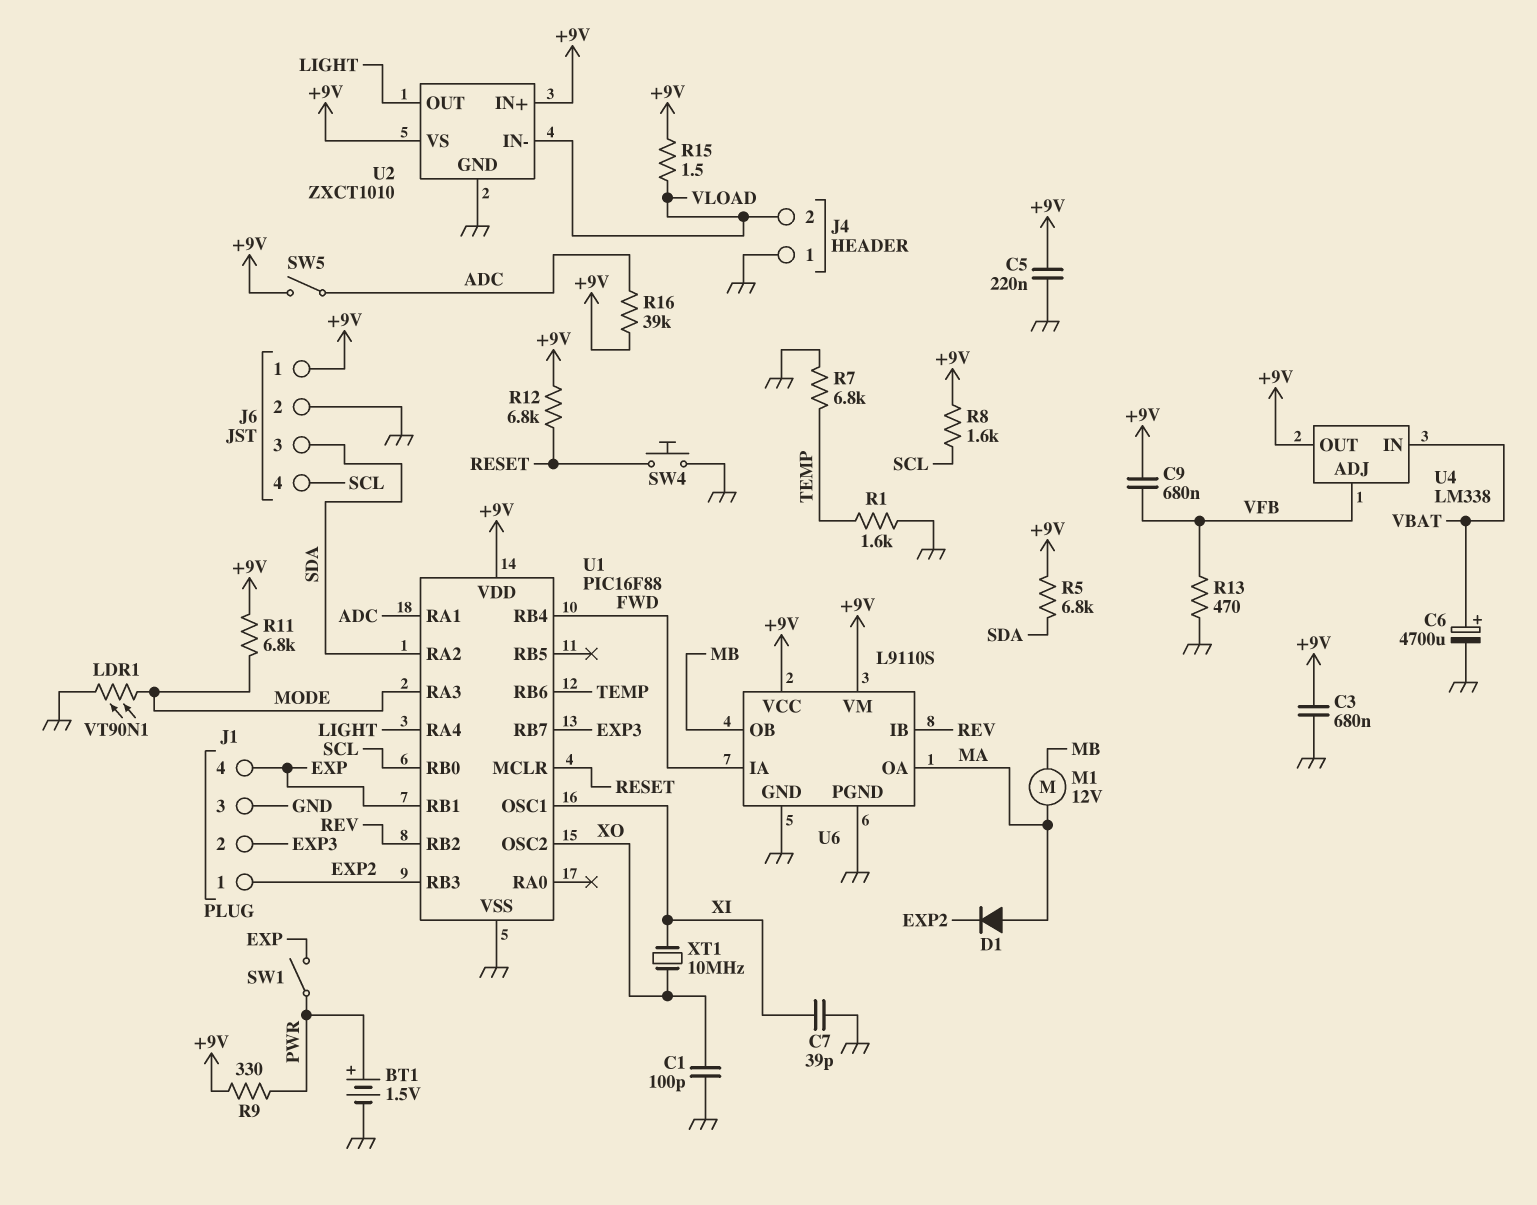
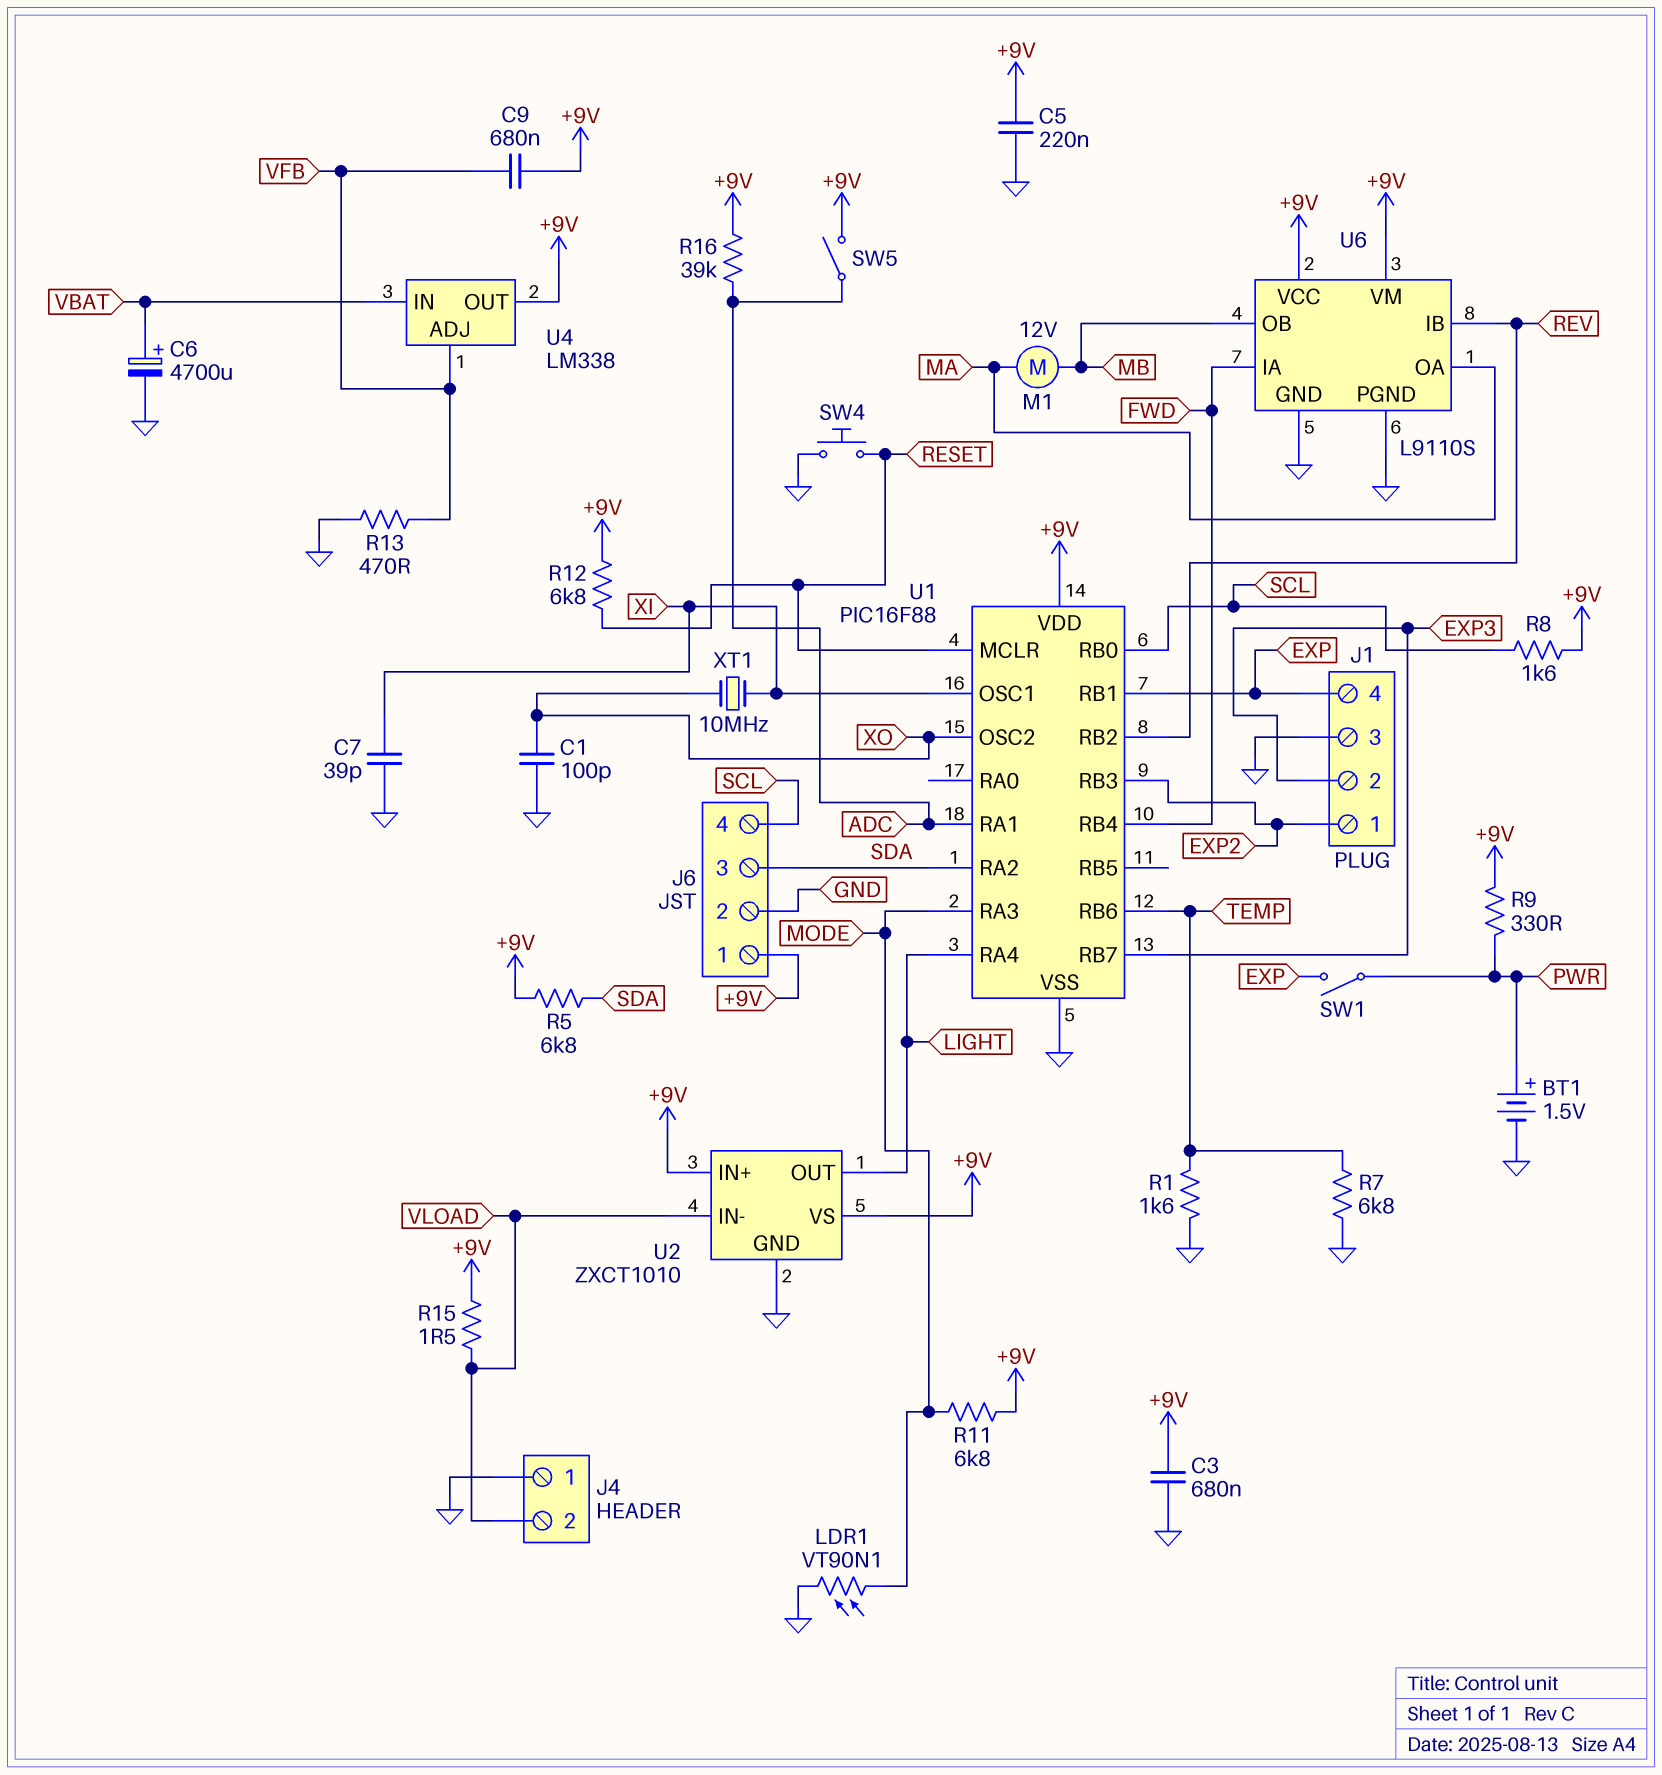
D1: diode (A MA, K EXP2) -> none

